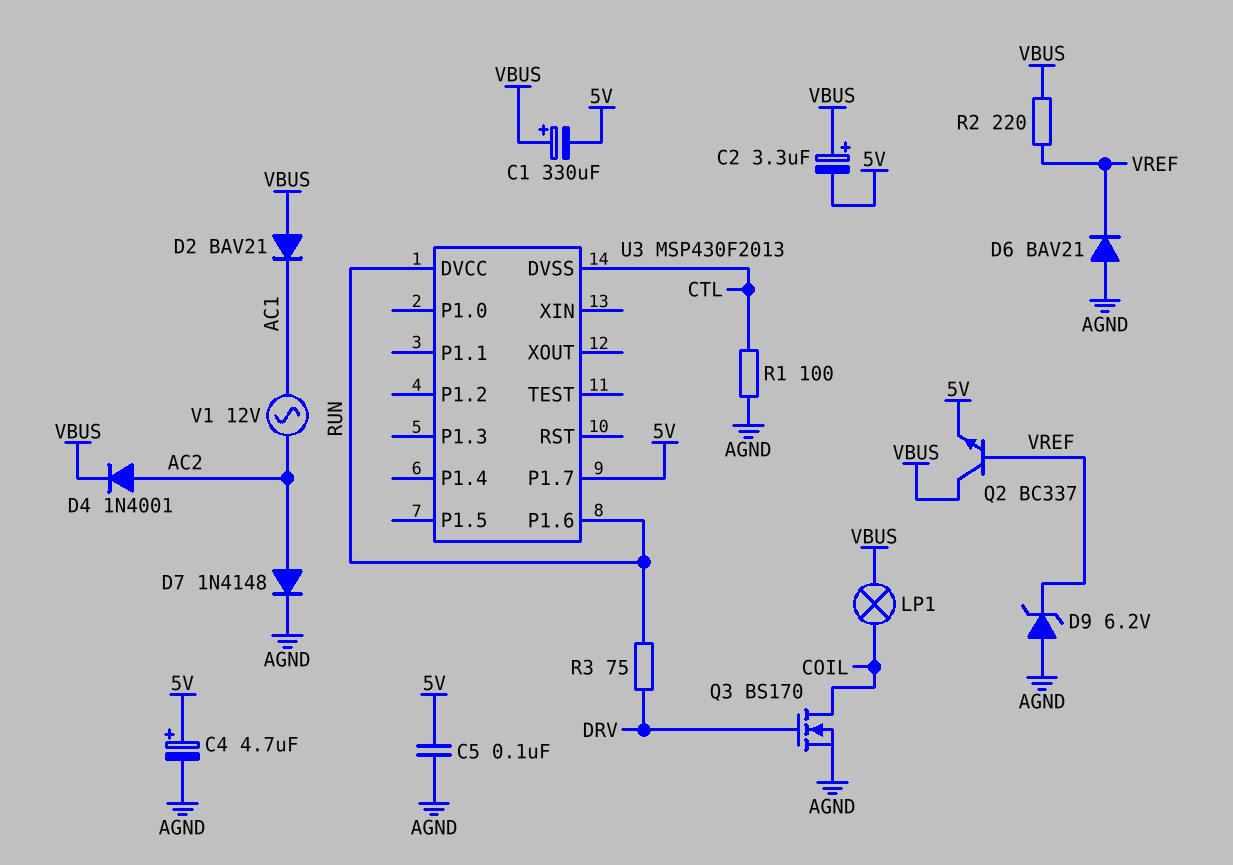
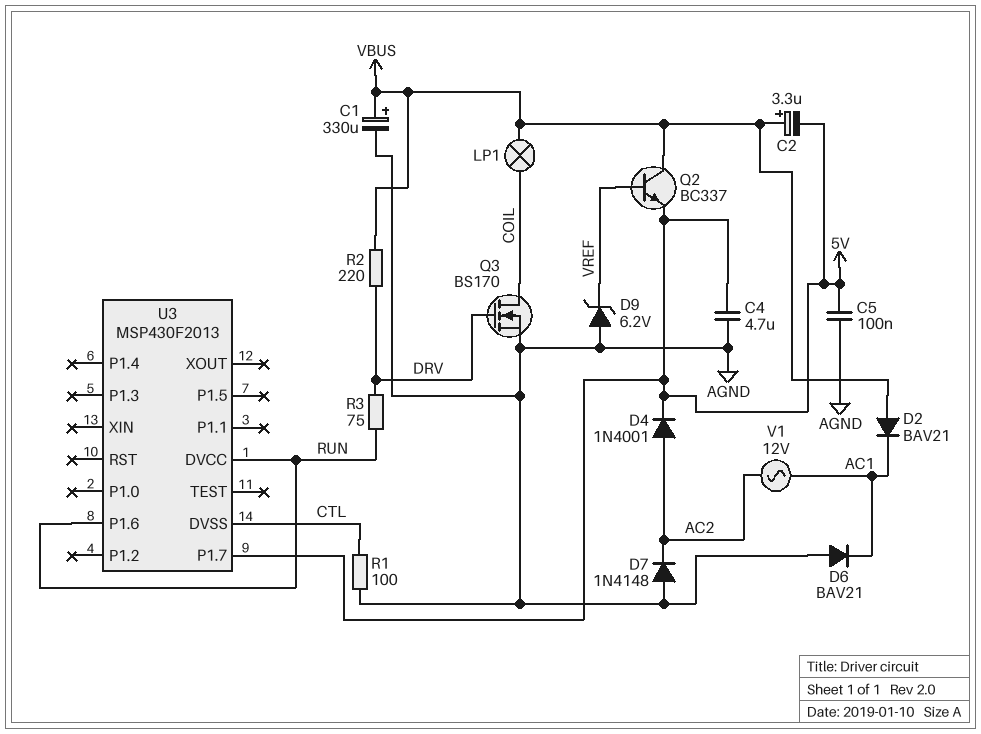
C1: 330uF (plus VBUS, minus 5V) -> 330uF (plus VBUS, minus AGND)
C4: 4.7uF (plus 5V, minus AGND) -> 4.7uF (5V, AGND)
D4: diode 1N4001 (A AC2, K VBUS) -> diode 1N4001 (A AC2, K 5V)
D6: diode BAV21 (A AGND, K VREF) -> diode BAV21 (A AGND, K AC1)
D7: diode 1N4148 (A AC2, K AGND) -> diode 1N4148 (A AGND, K AC2)
R2: 220 (VBUS, VREF) -> 220 (DRV, VBUS)

